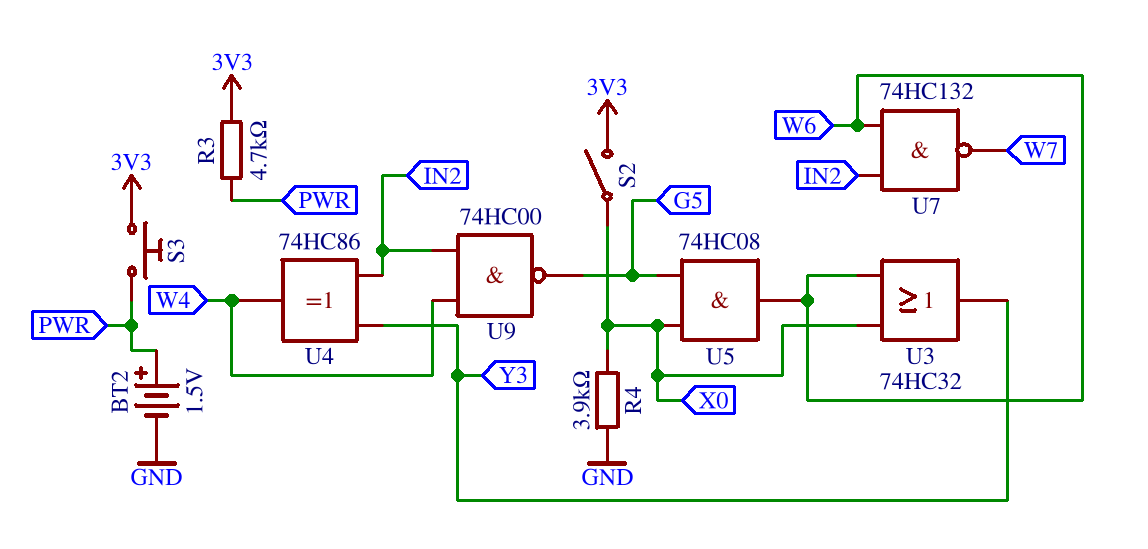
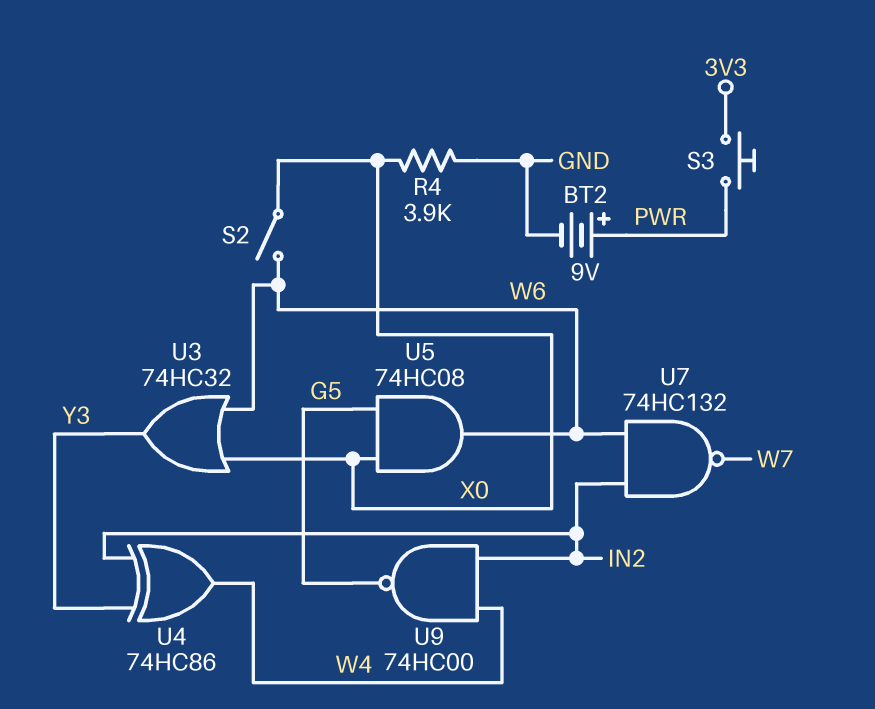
BT2: 1.5V (plus PWR, minus GND) -> 9V (plus PWR, minus GND)
R3: 4.7k (3V3, PWR) -> none
S2: switch (3V3, X0) -> switch (W6, X0)

